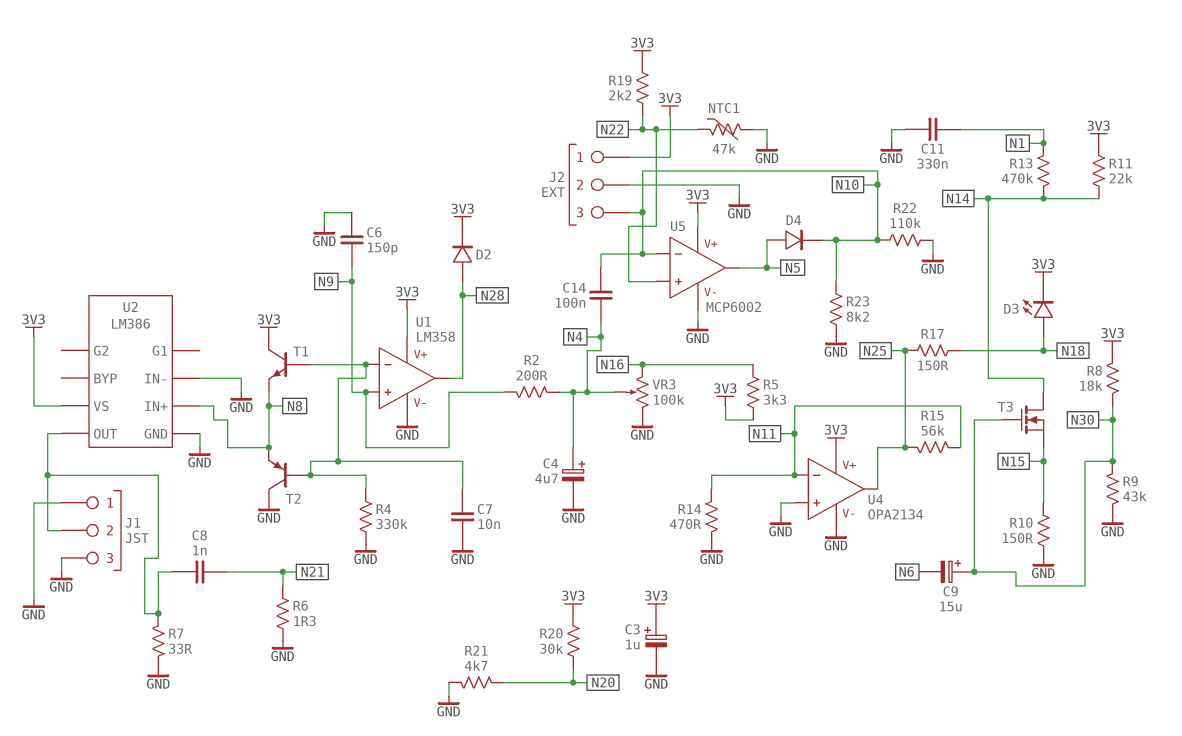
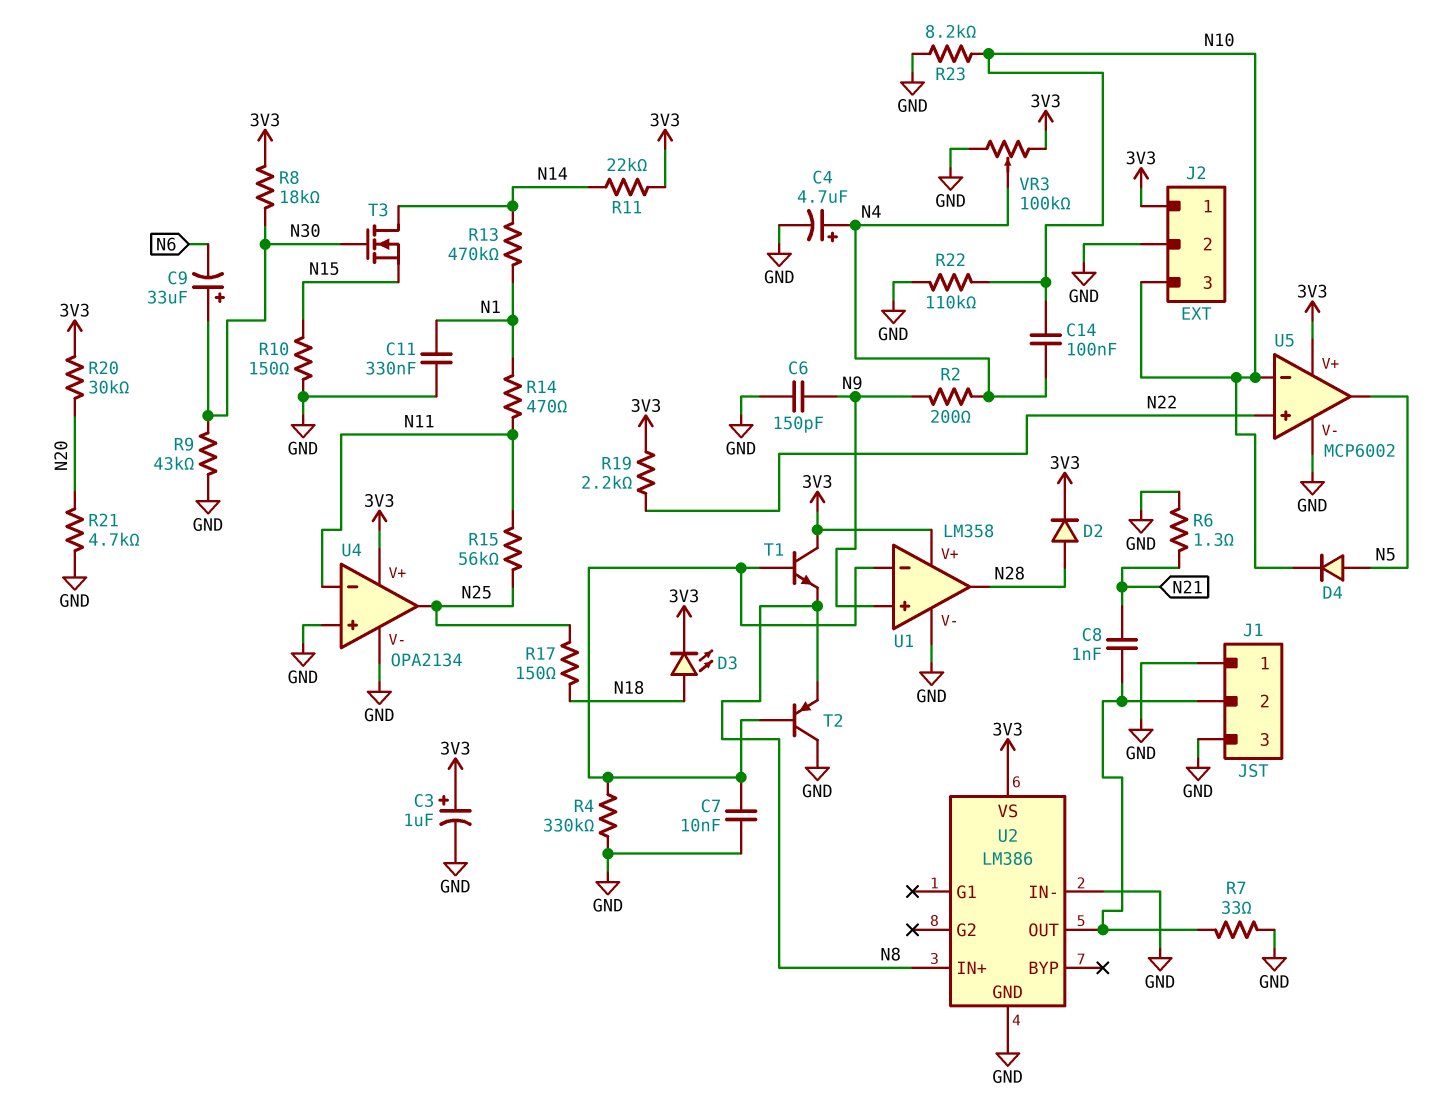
C9: 15uF (plus N30, minus N6) -> 33uF (plus N30, minus N6)
NTC1: 47k (GND, N22) -> none
R5: 3.3k (3V3, N16) -> none
R14: 470 (GND, N11) -> 470 (N1, N11)
VR3: 100k (GND, N16, wiper N4) -> 100k (3V3, GND, wiper N4)

